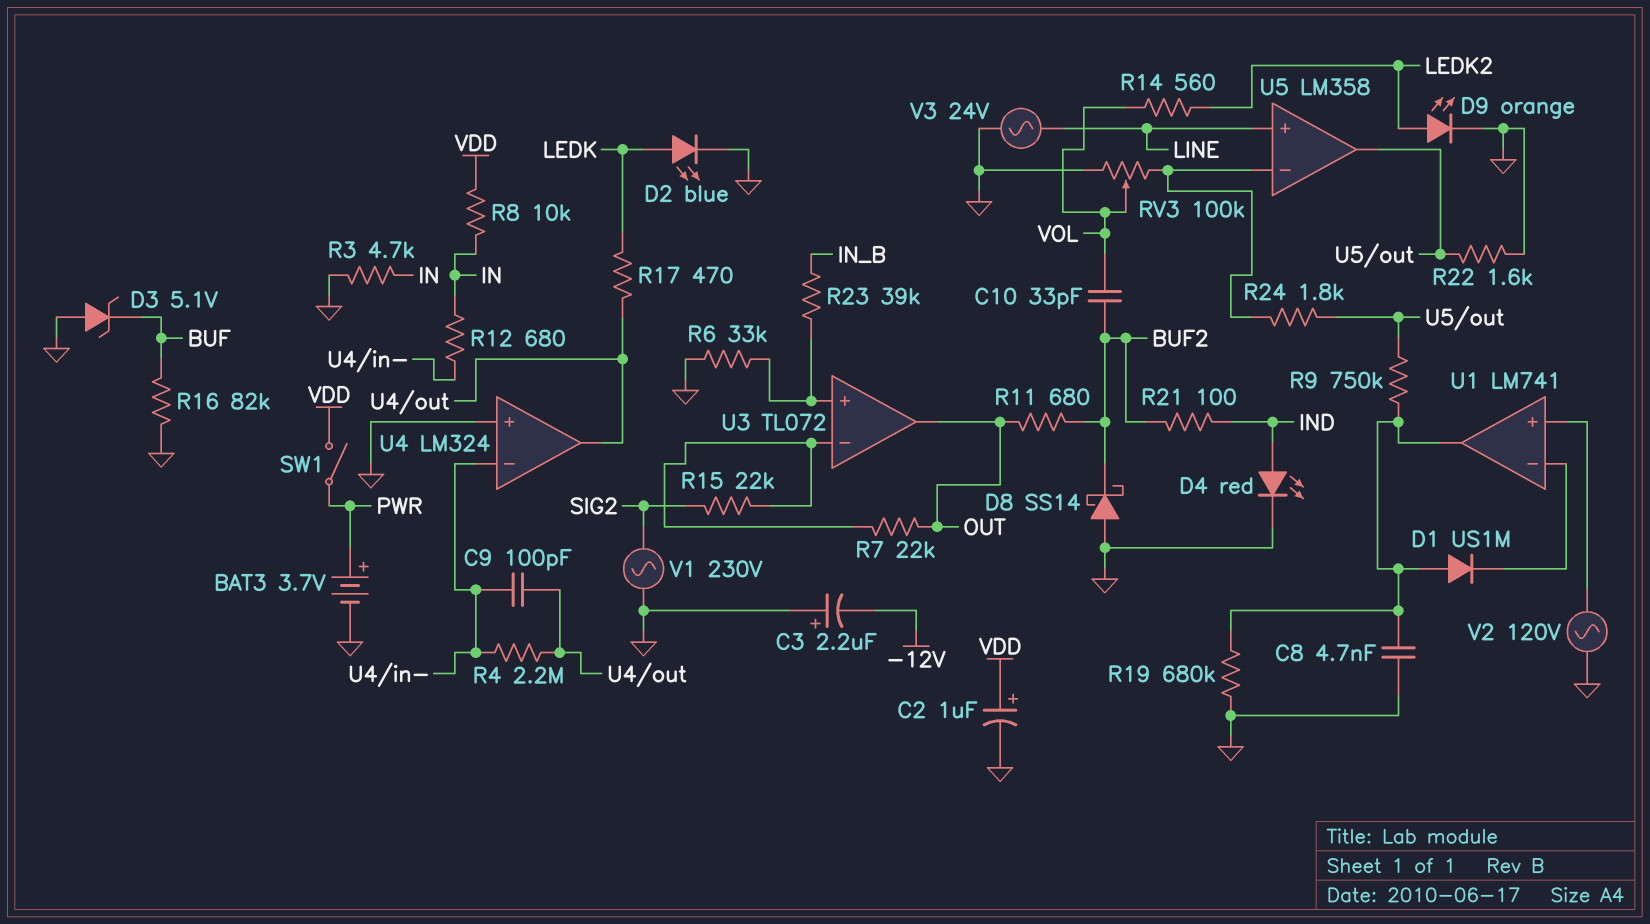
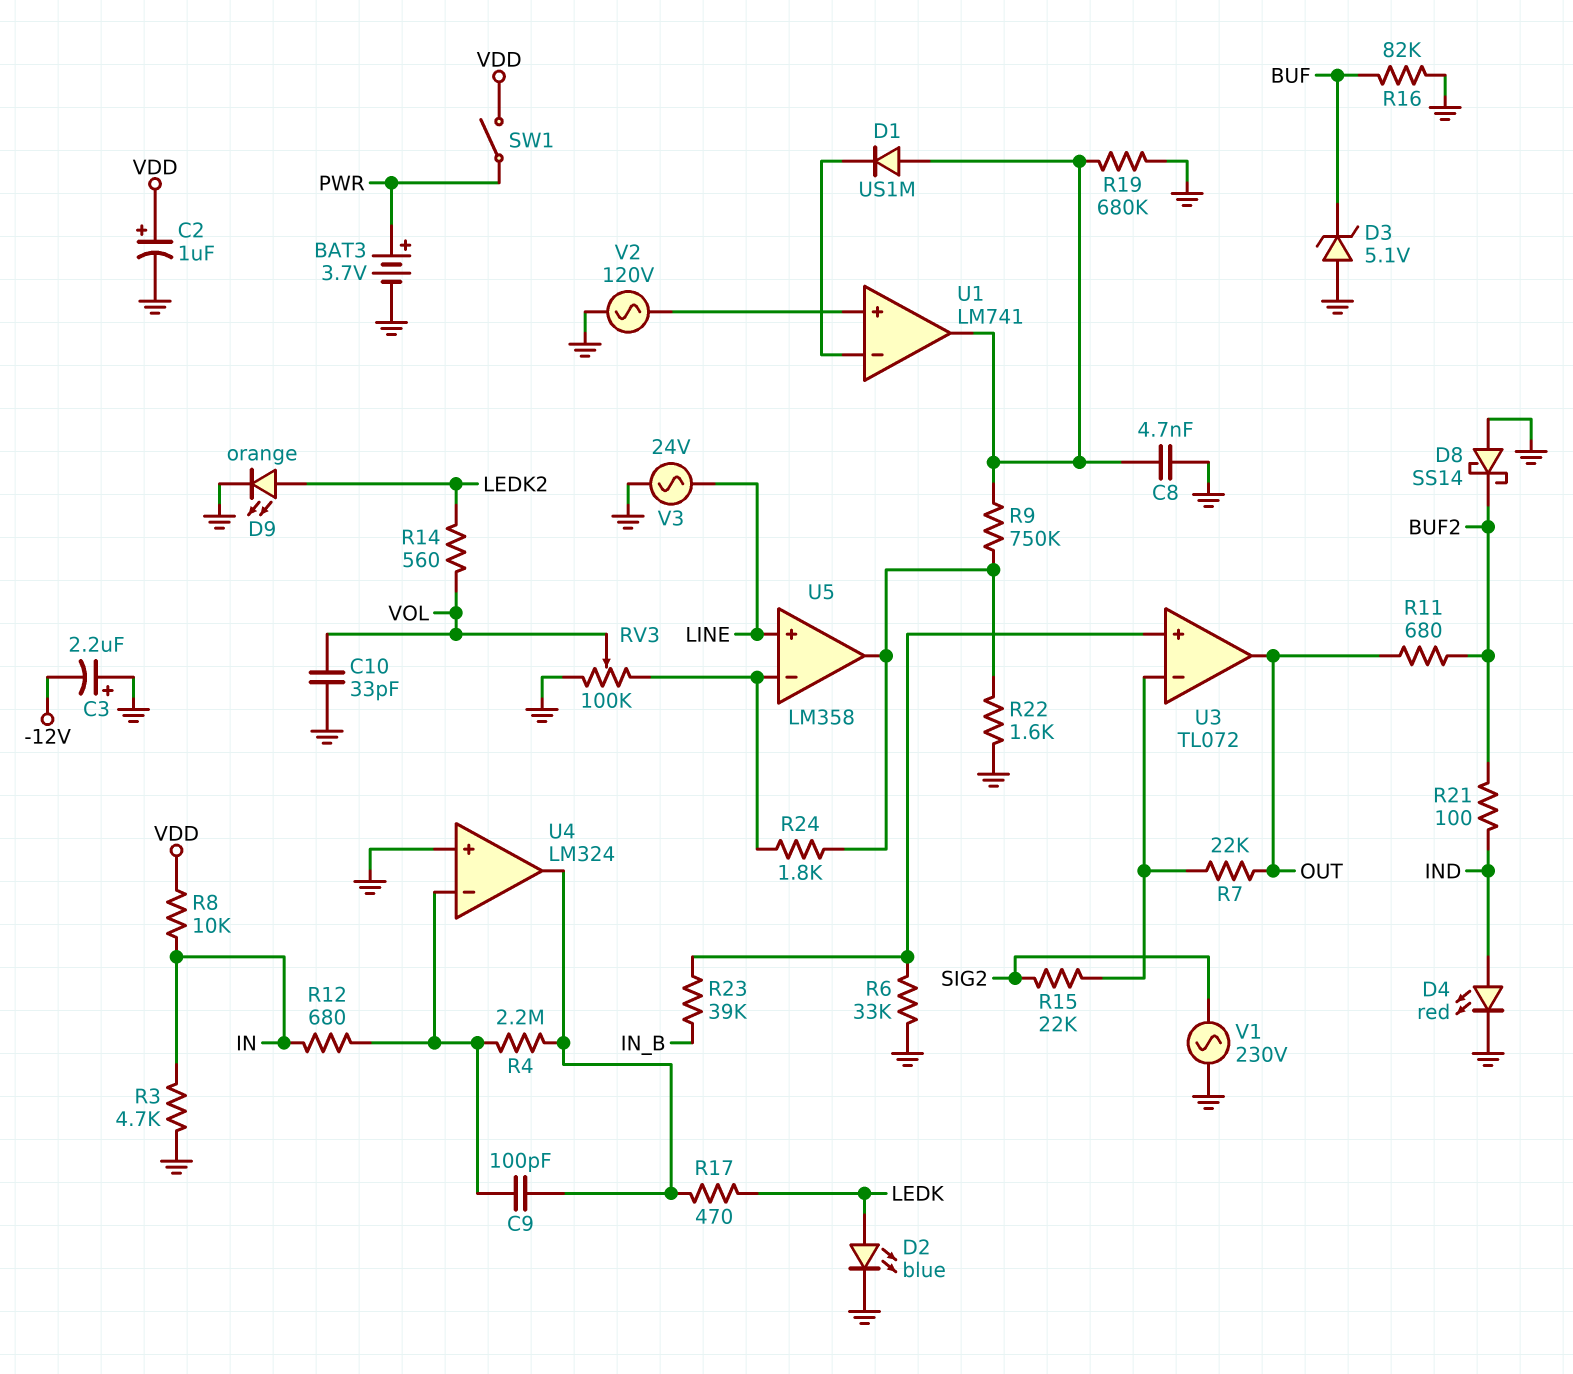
C10: 33pF (BUF2, VOL) -> 33pF (GND, VOL)

